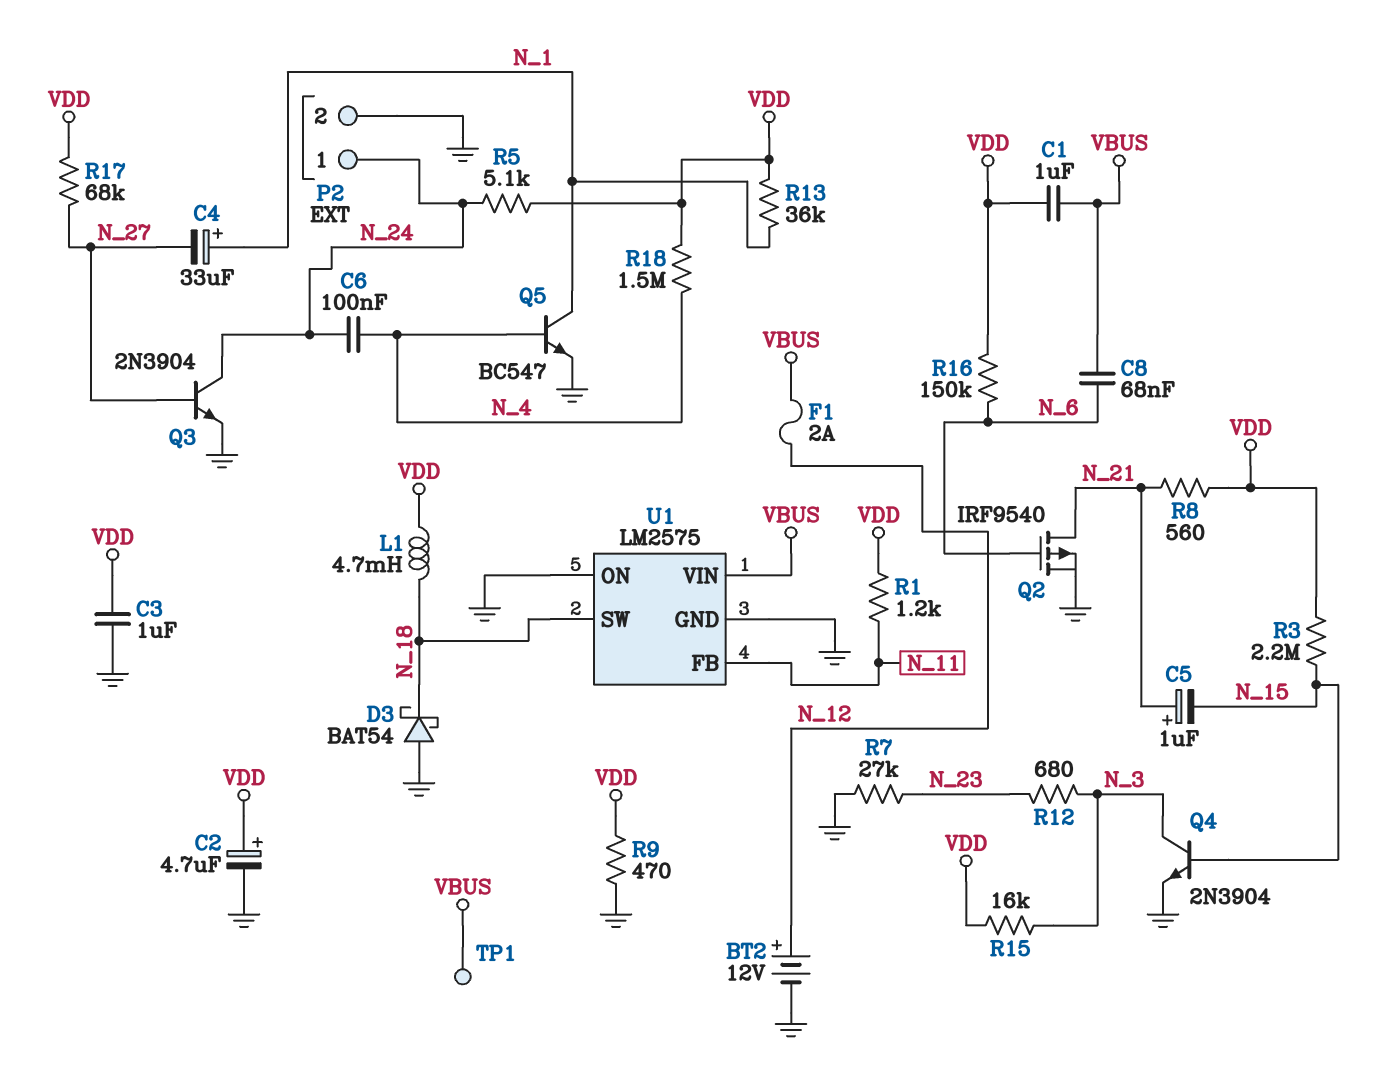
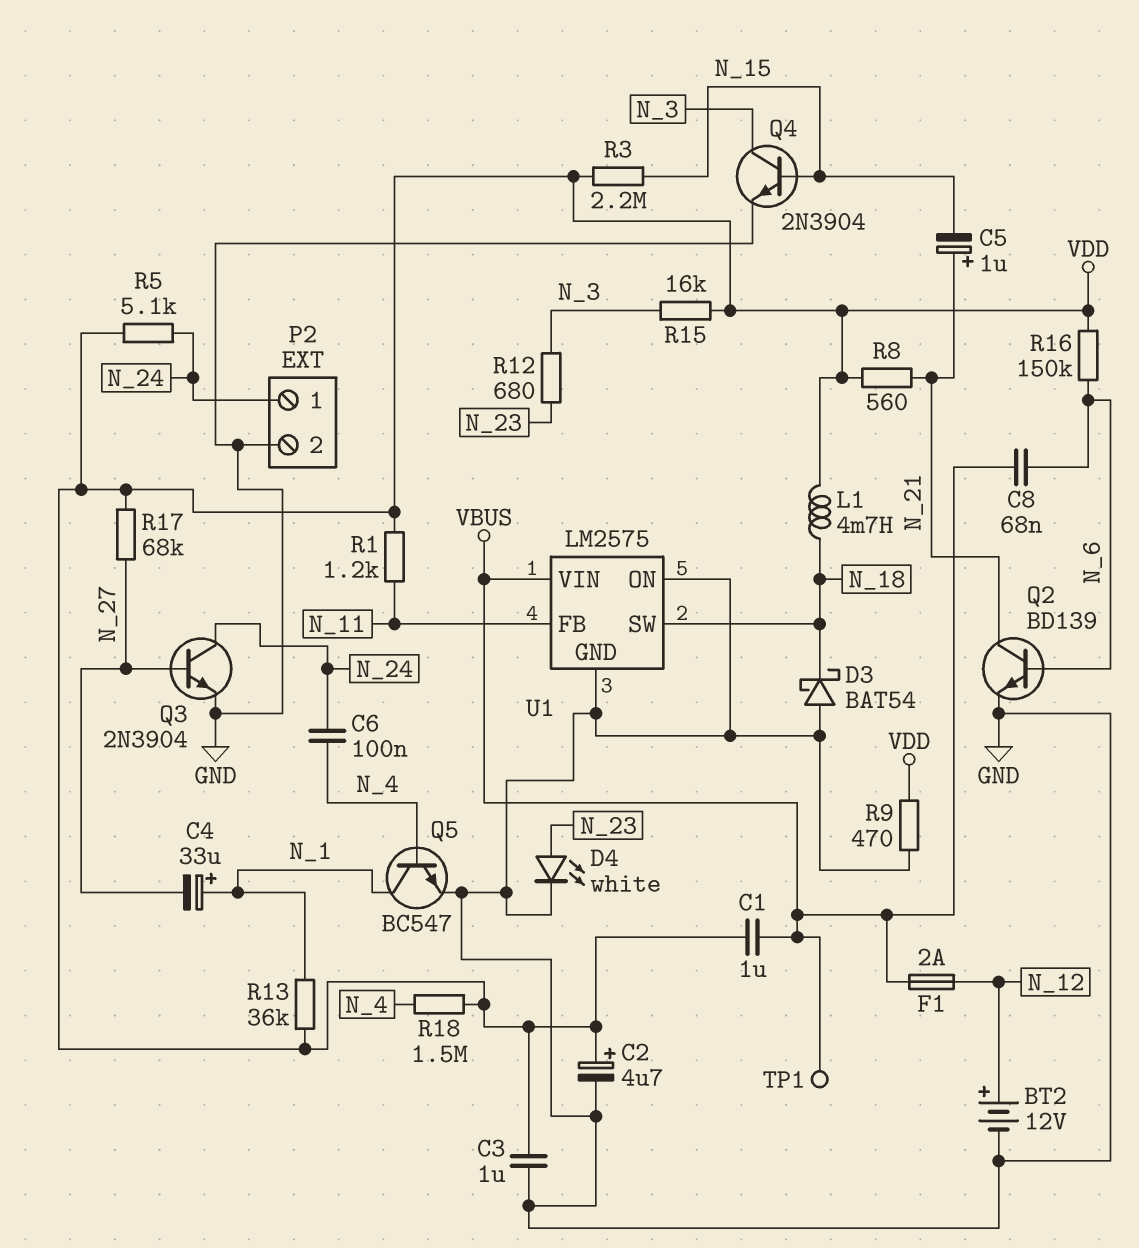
D4: none -> LED white (A N_23, K GND)
Q2: PMOS IRF9540 (G N_6, D N_21, S GND) -> NPN BD139 (B N_6, C N_21, E GND)
R7: 27k (GND, N_23) -> none

